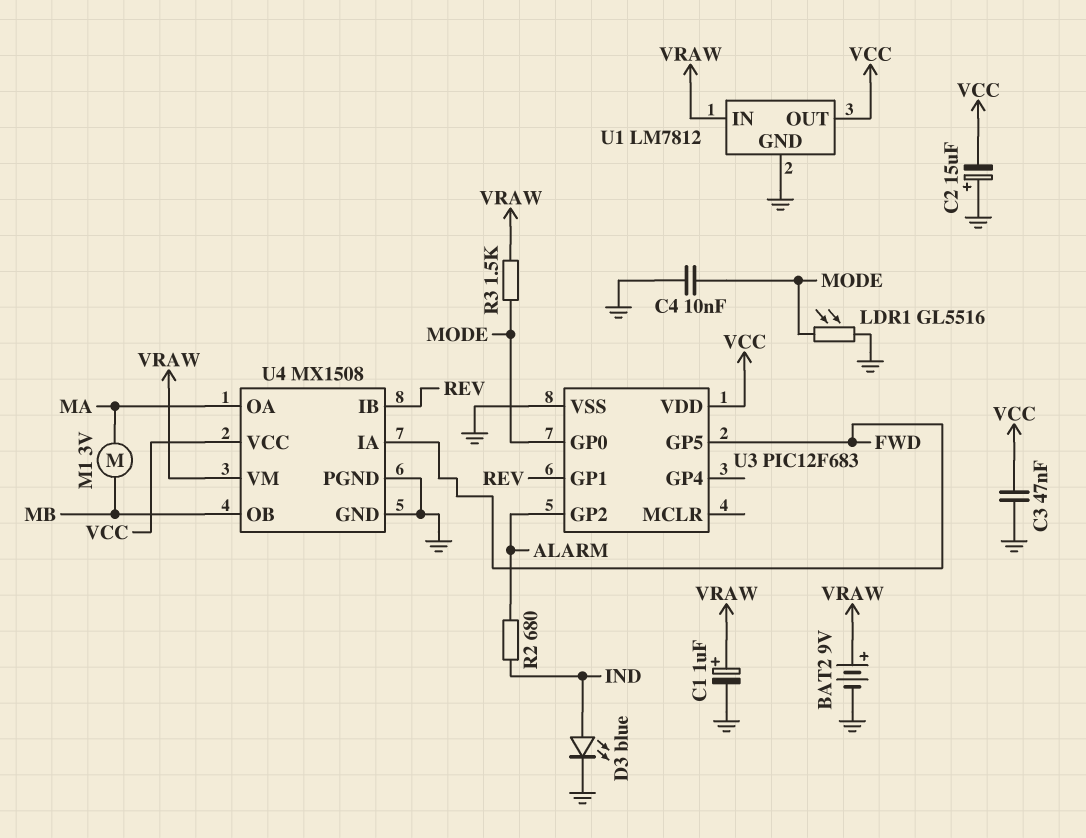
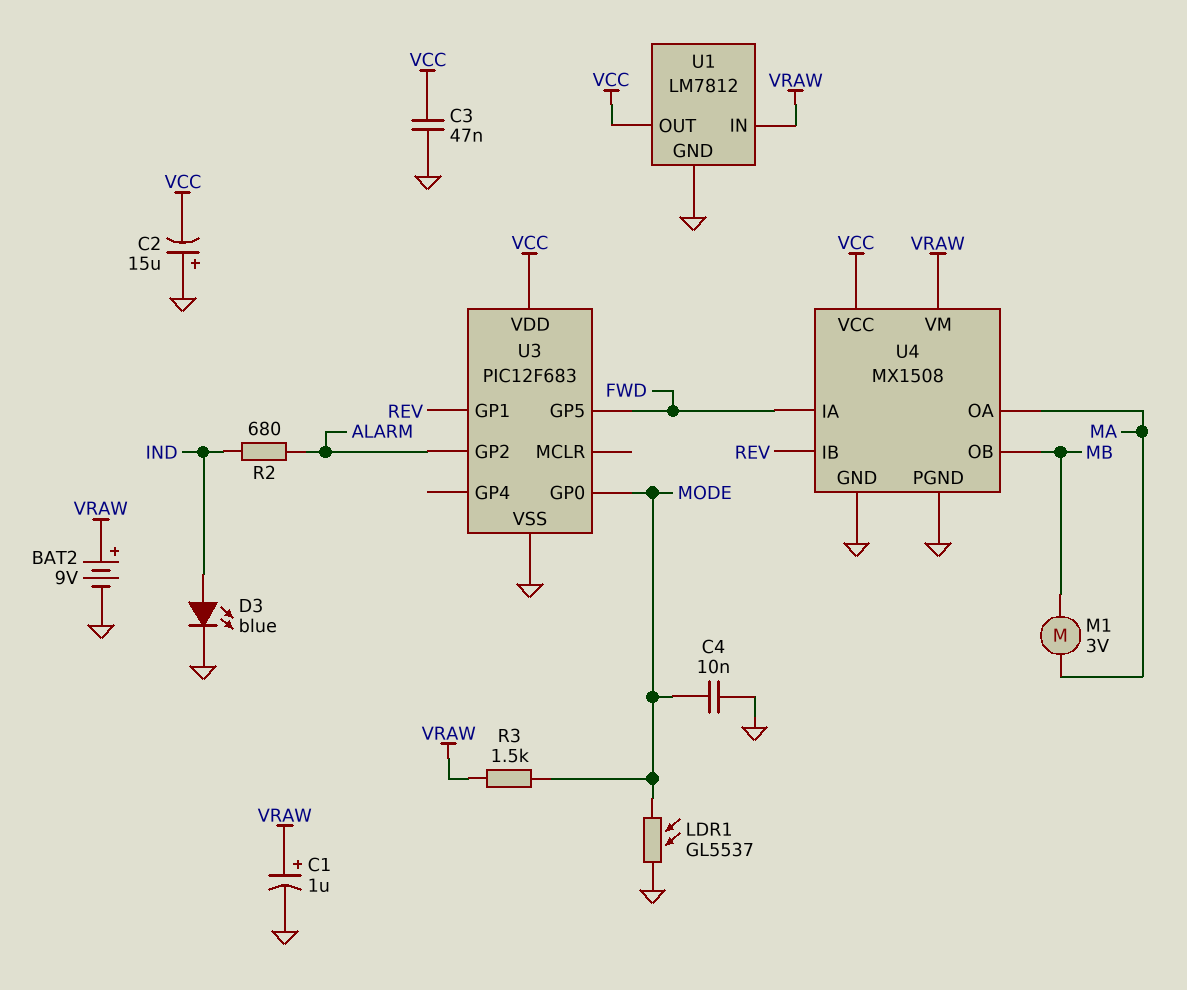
LDR1: GL5516 (GND, MODE) -> GL5537 (GND, MODE)

